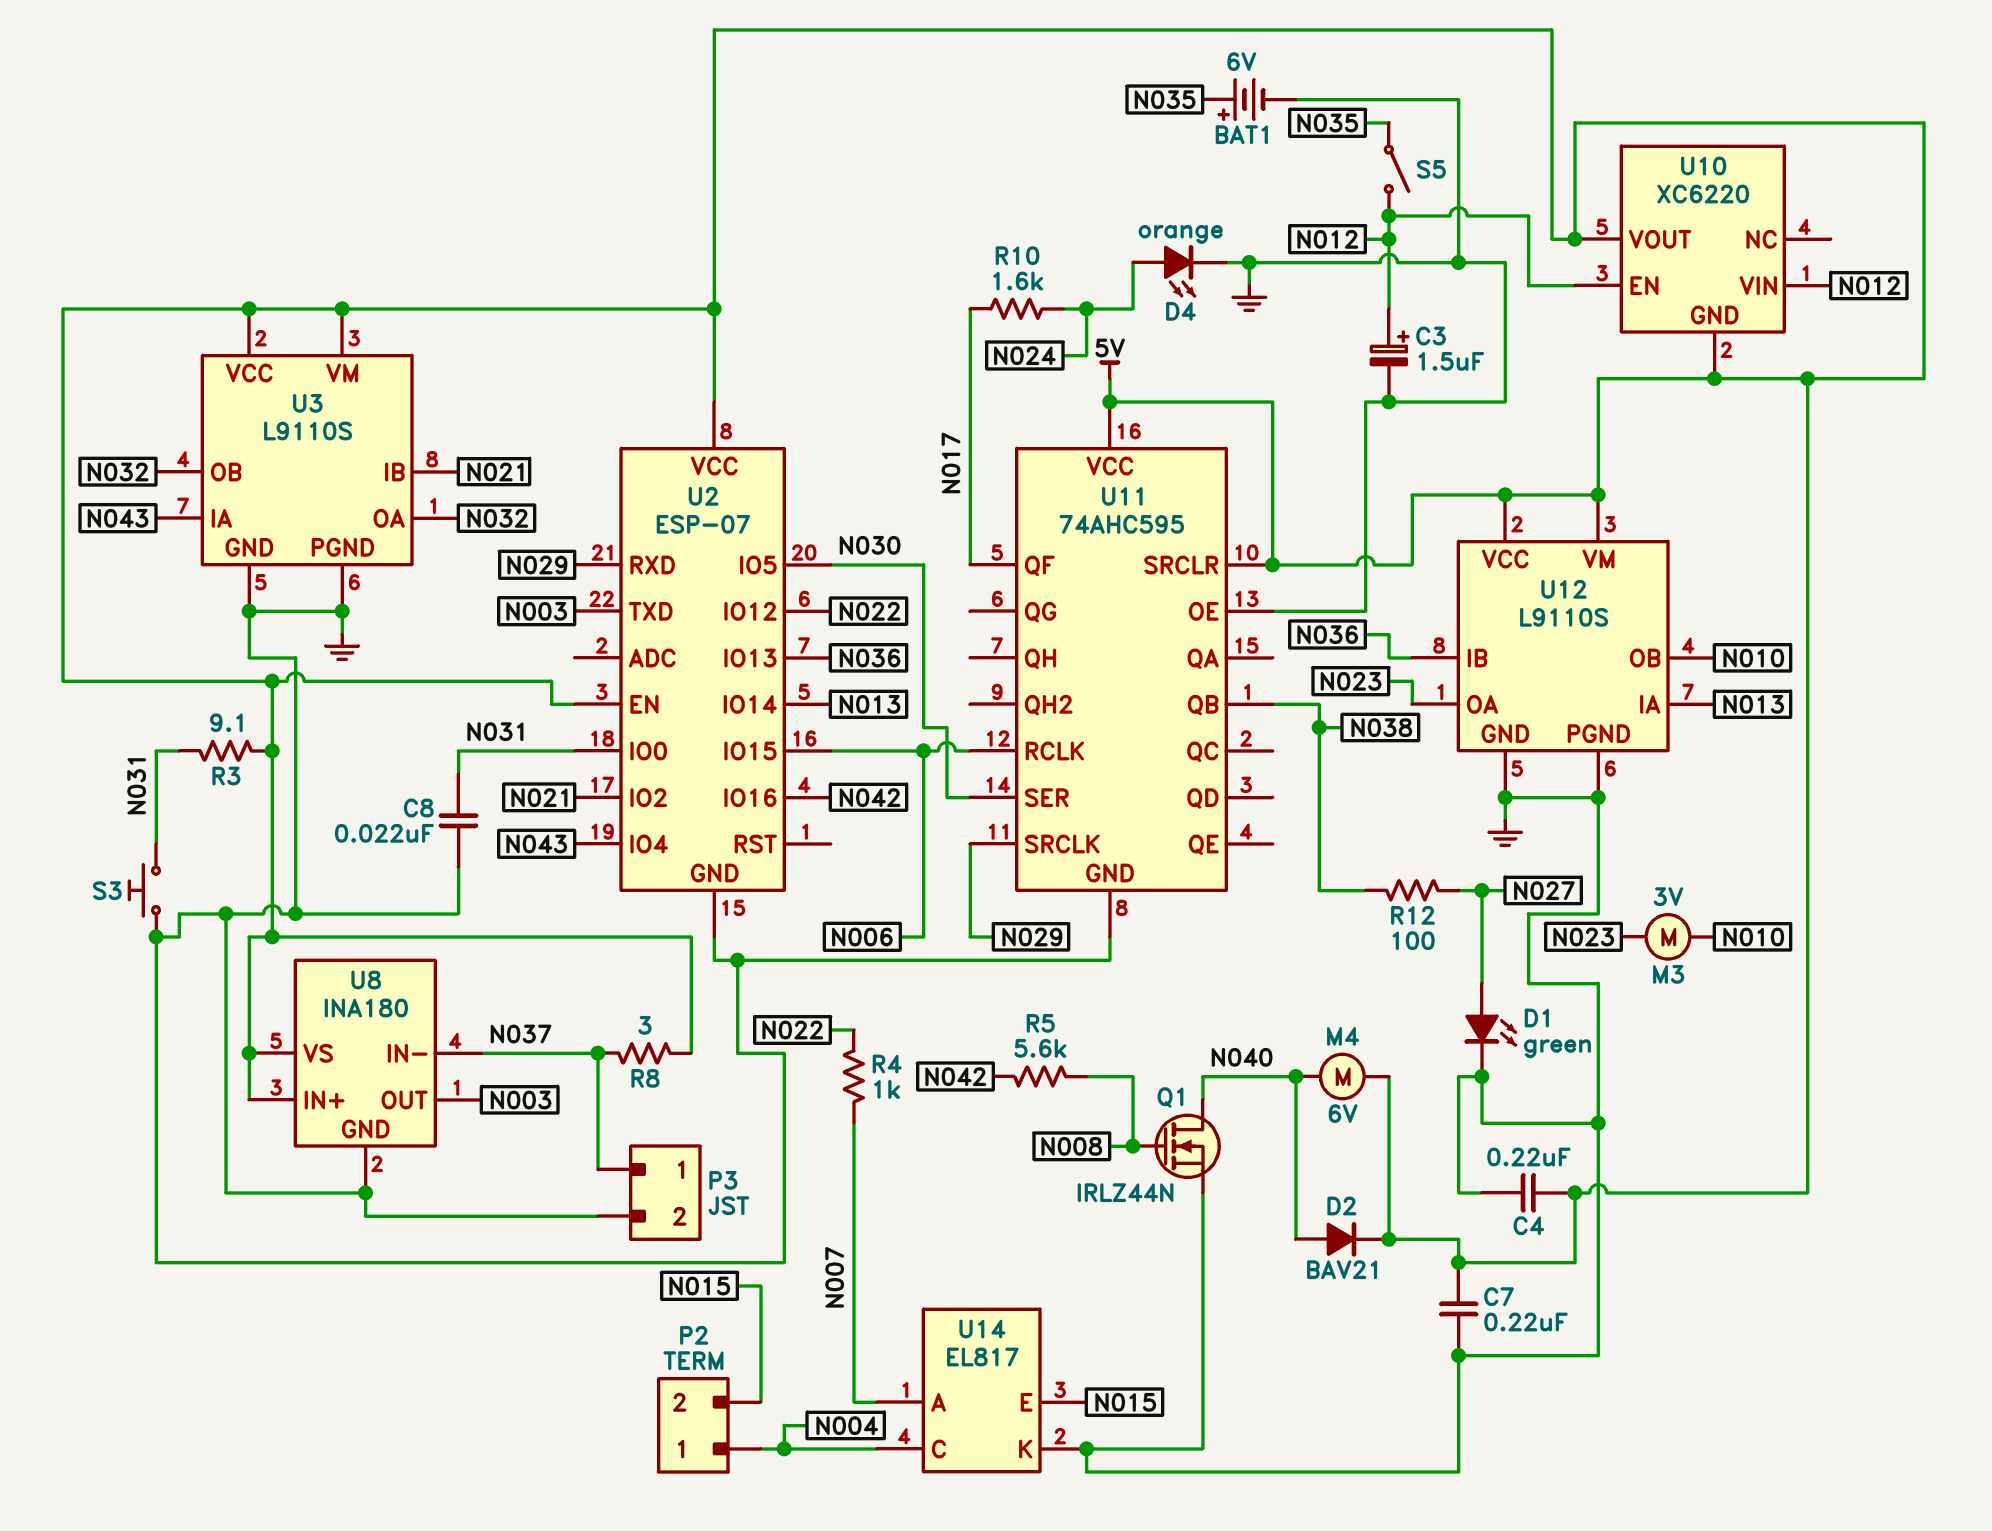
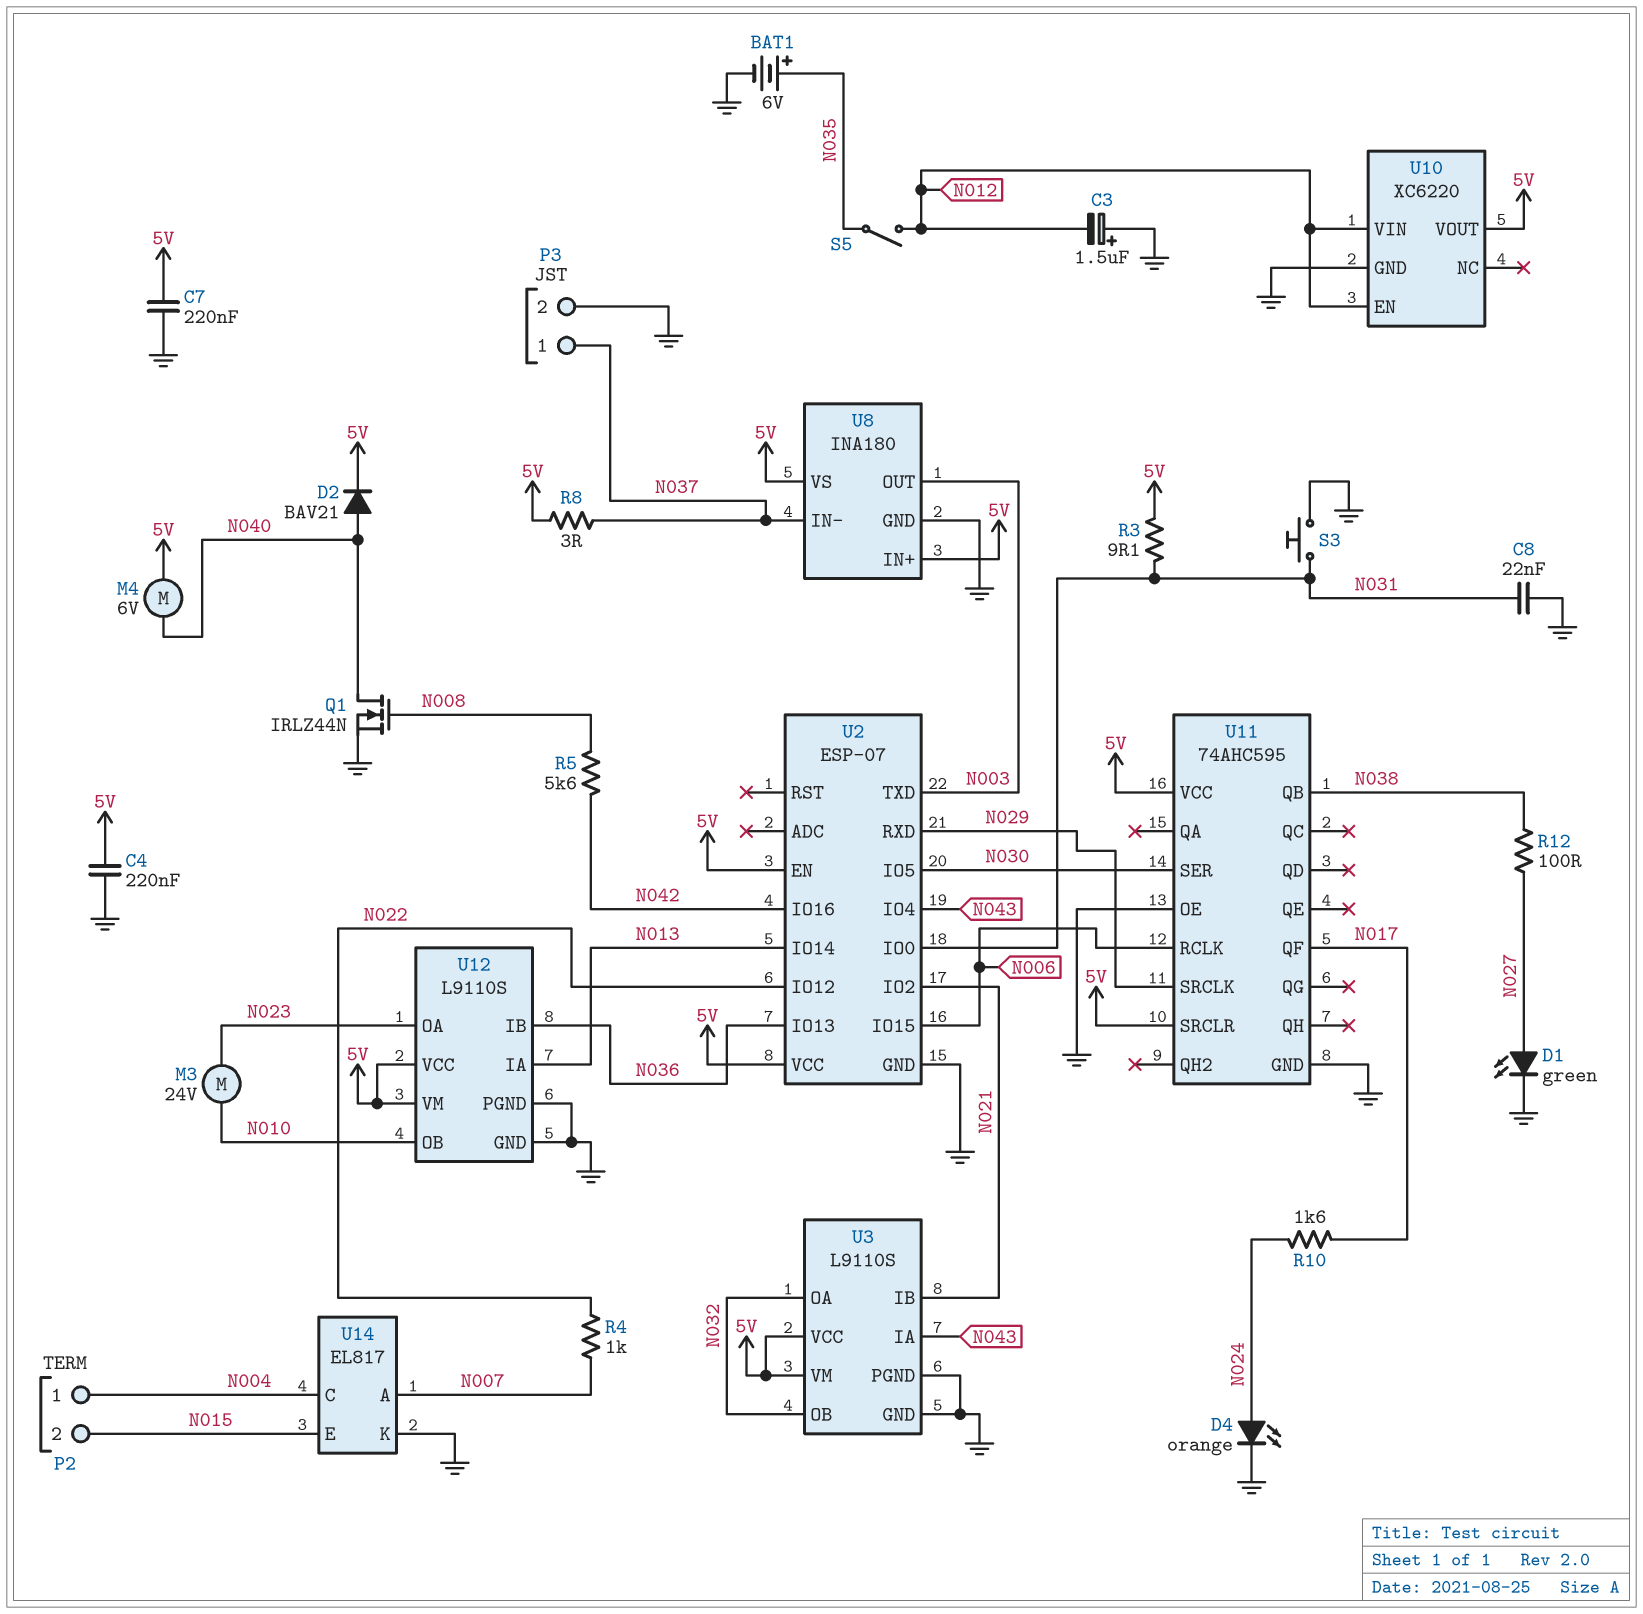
C3: 1.5uF (plus N012, minus GND) -> 1.5uF (plus GND, minus N012)
M3: motor 3V (N010, N023) -> motor 24V (N010, N023)
U10 pin GND: 5V -> GND

